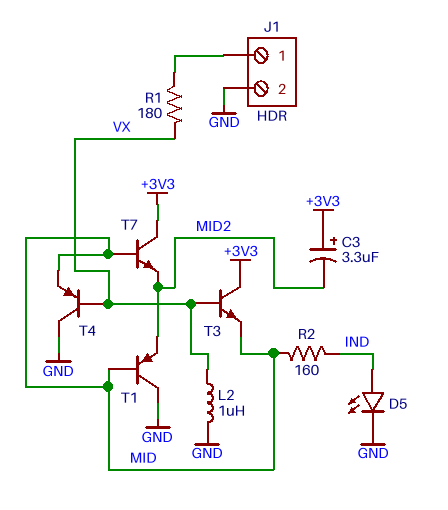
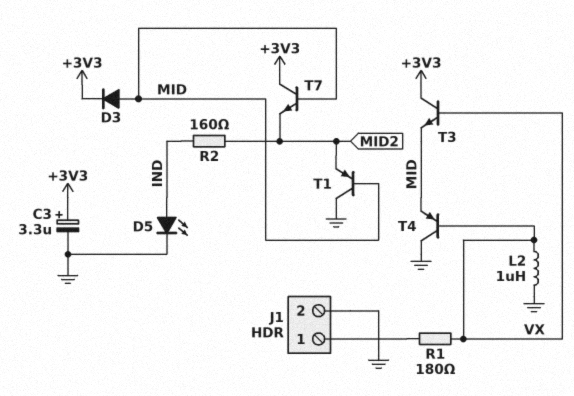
C3: 3.3uF (plus +3V3, minus MID2) -> 3.3uF (plus +3V3, minus GND)
D3: none -> diode (A MID, K +3V3)
R2: 160 (IND, MID) -> 160 (IND, MID2)

